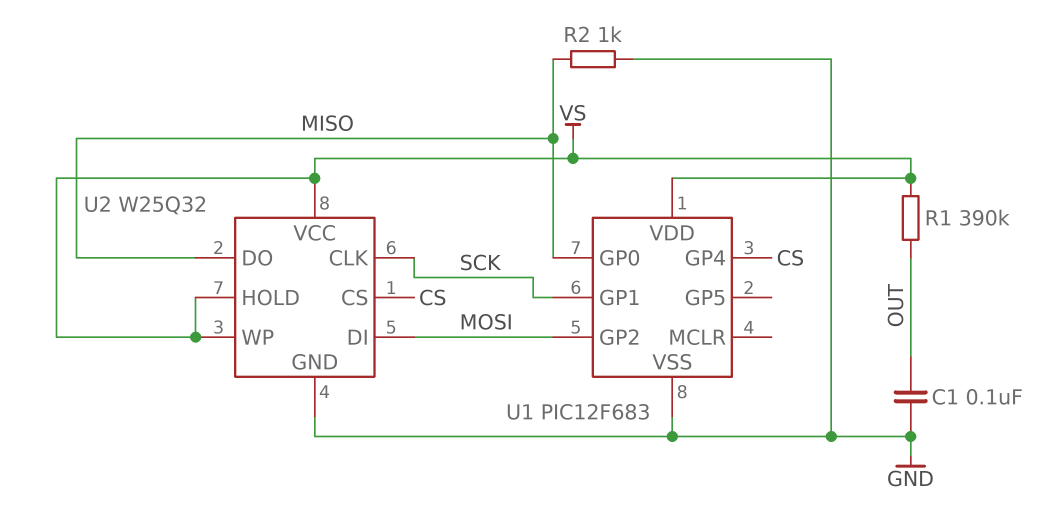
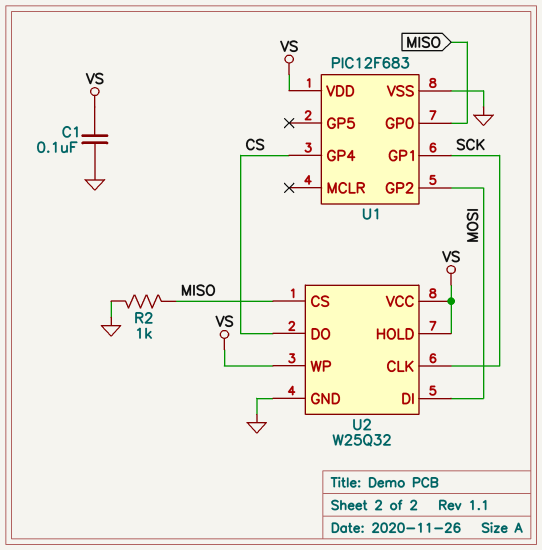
C1: 100nF (GND, OUT) -> 100nF (GND, VS)
R1: 390k (OUT, VS) -> none
U2 pin CS: CS -> MISO
U2 pin DO: MISO -> CS

